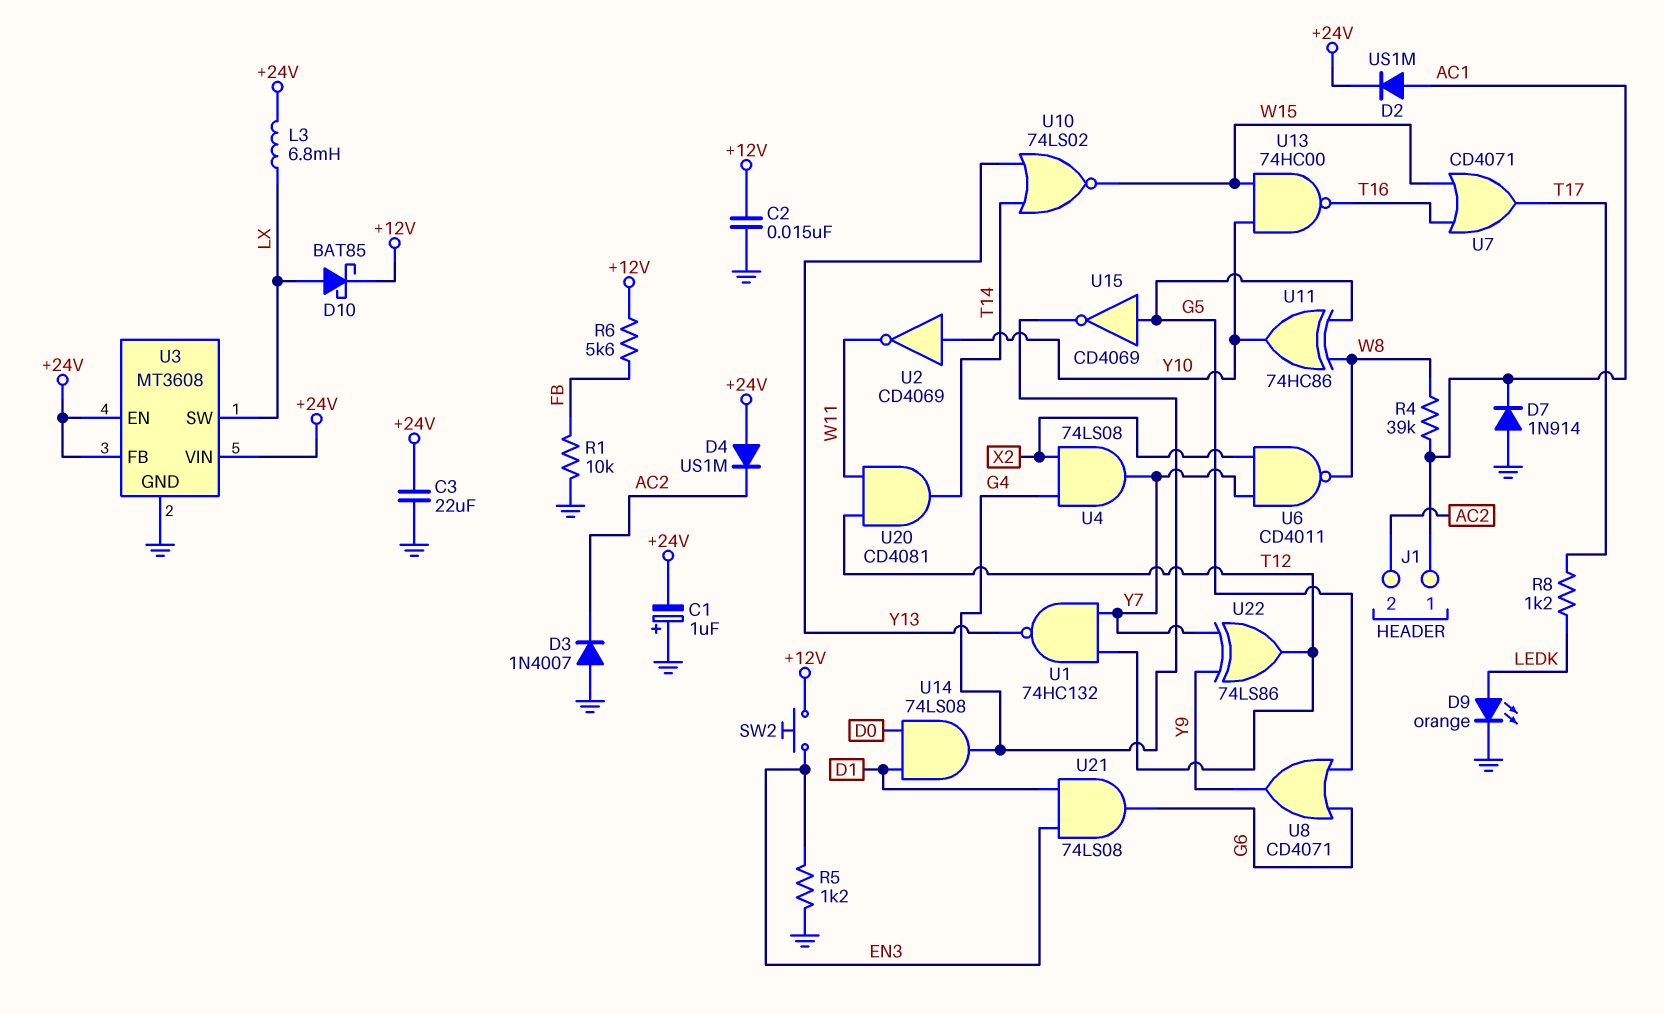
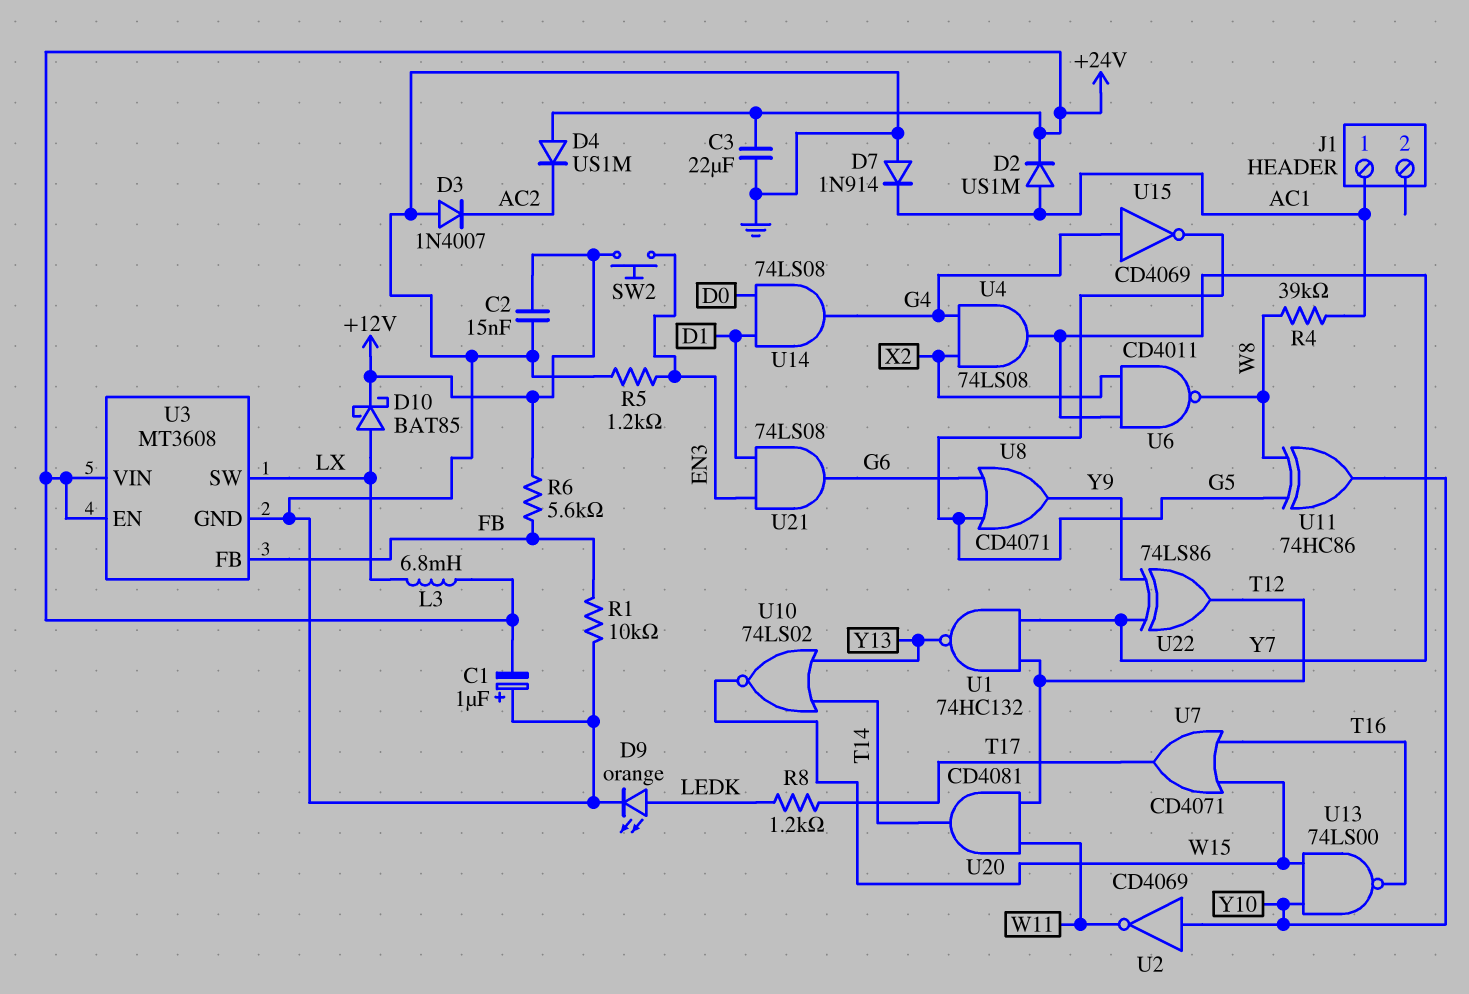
J1 pin 2: AC2 -> none
U3 pin FB: +24V -> FB
U13: NAND 74HC00 (in W15, in Y10, out T16) -> NAND 74LS00 (in W15, in Y10, out T16)
U15: NOT CD4069 (in G5, out G4) -> NOT CD4069 (in G4, out G5)

